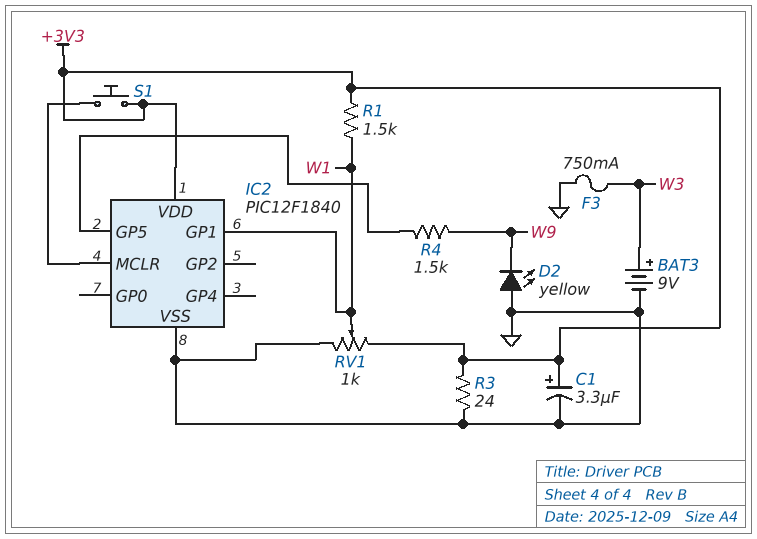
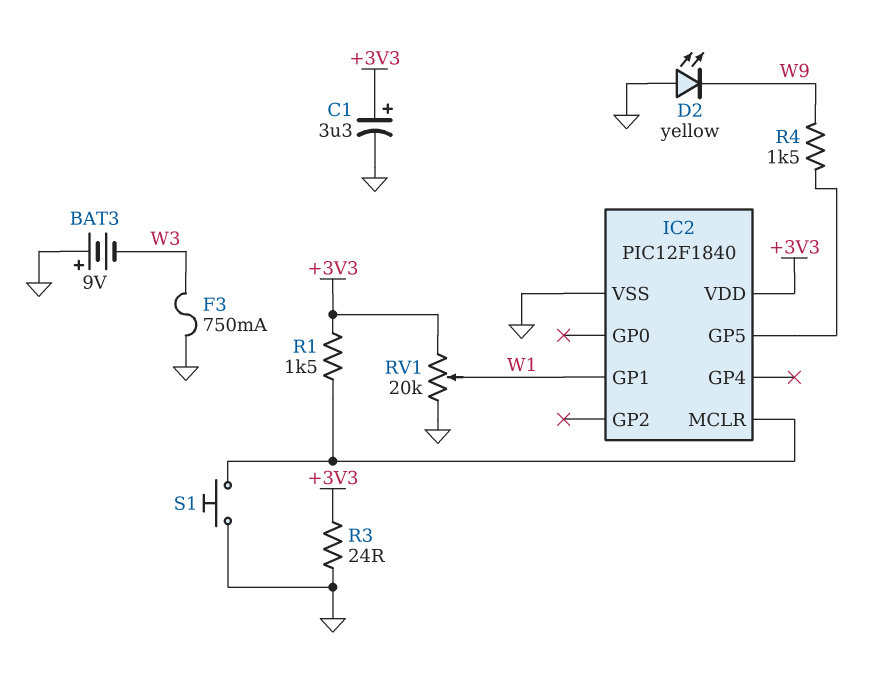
BAT3: 9V (plus W3, minus GND) -> 9V (plus GND, minus W3)
R1: 1.5k (+3V3, W1) -> 1.5k (+3V3, IC2/MCLR)
RV1: 1k (+3V3, GND, wiper W1) -> 20k (+3V3, GND, wiper W1)
S1: button (+3V3, IC2/MCLR) -> button (GND, IC2/MCLR)

